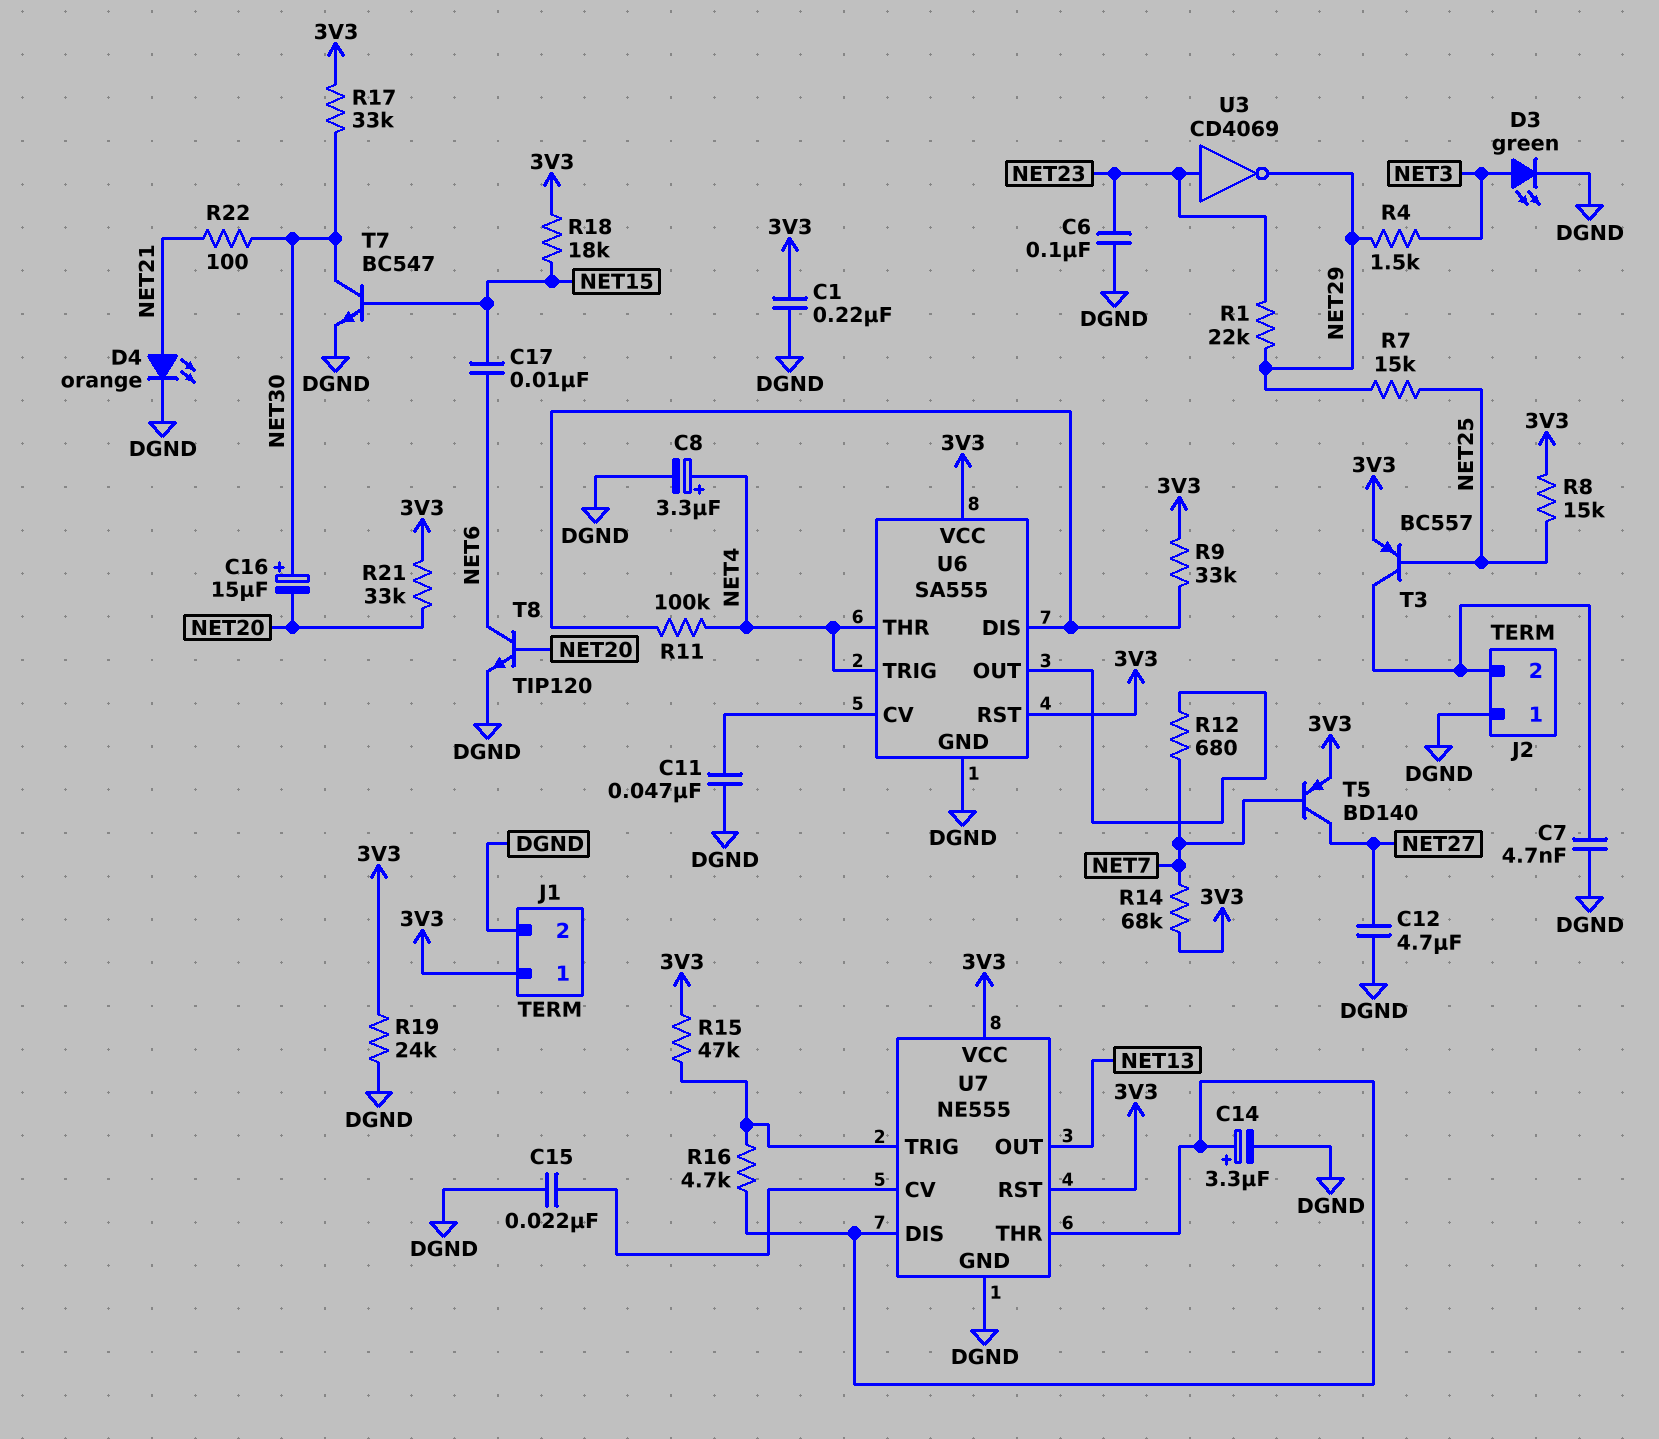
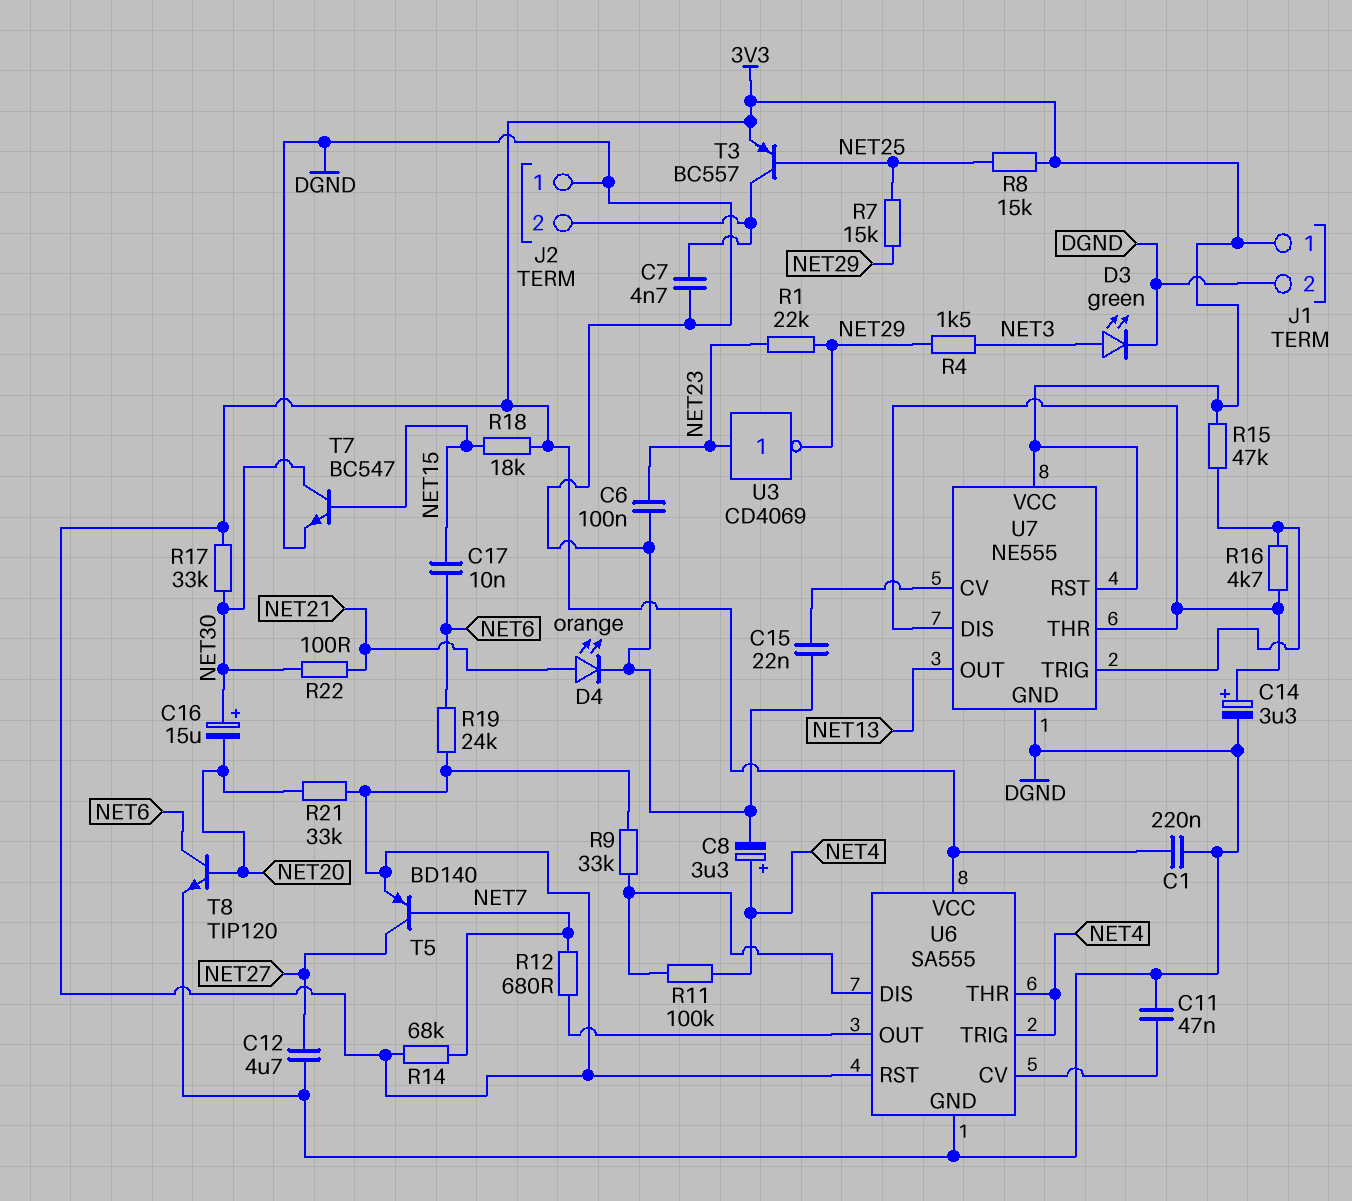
R19: 24k (3V3, DGND) -> 24k (3V3, NET6)

